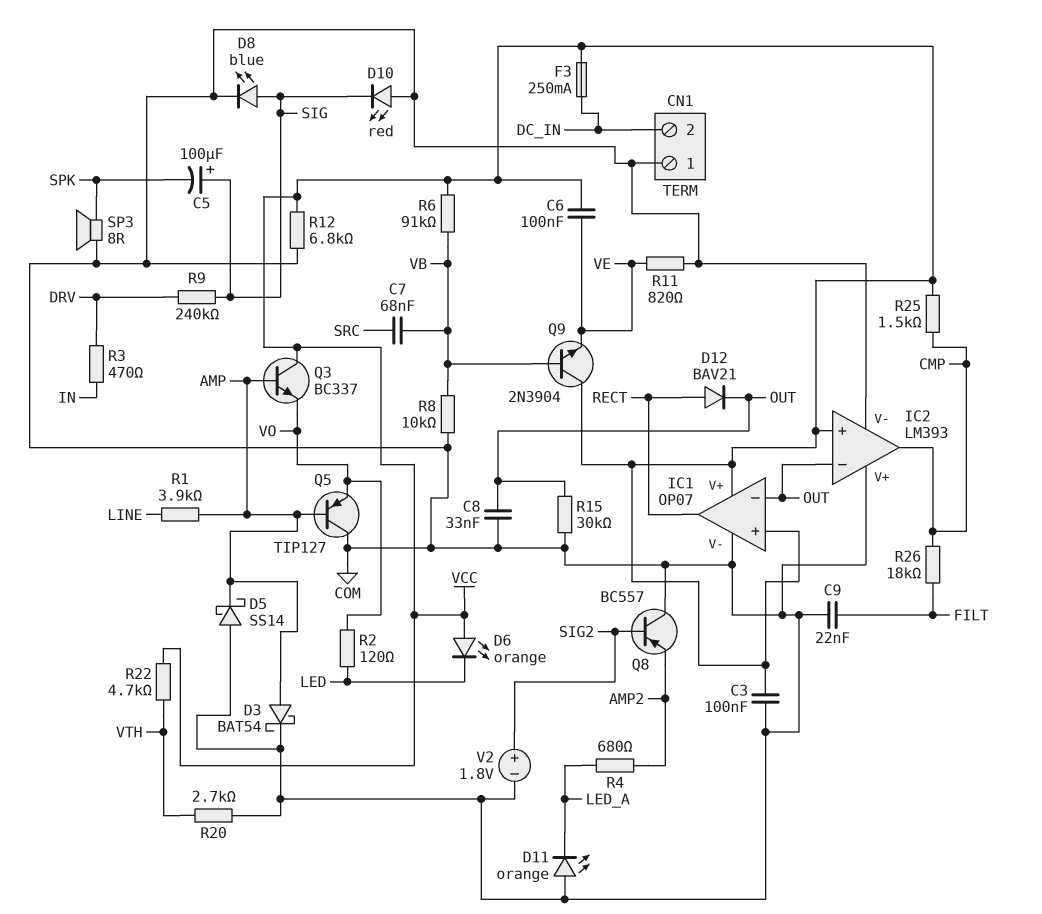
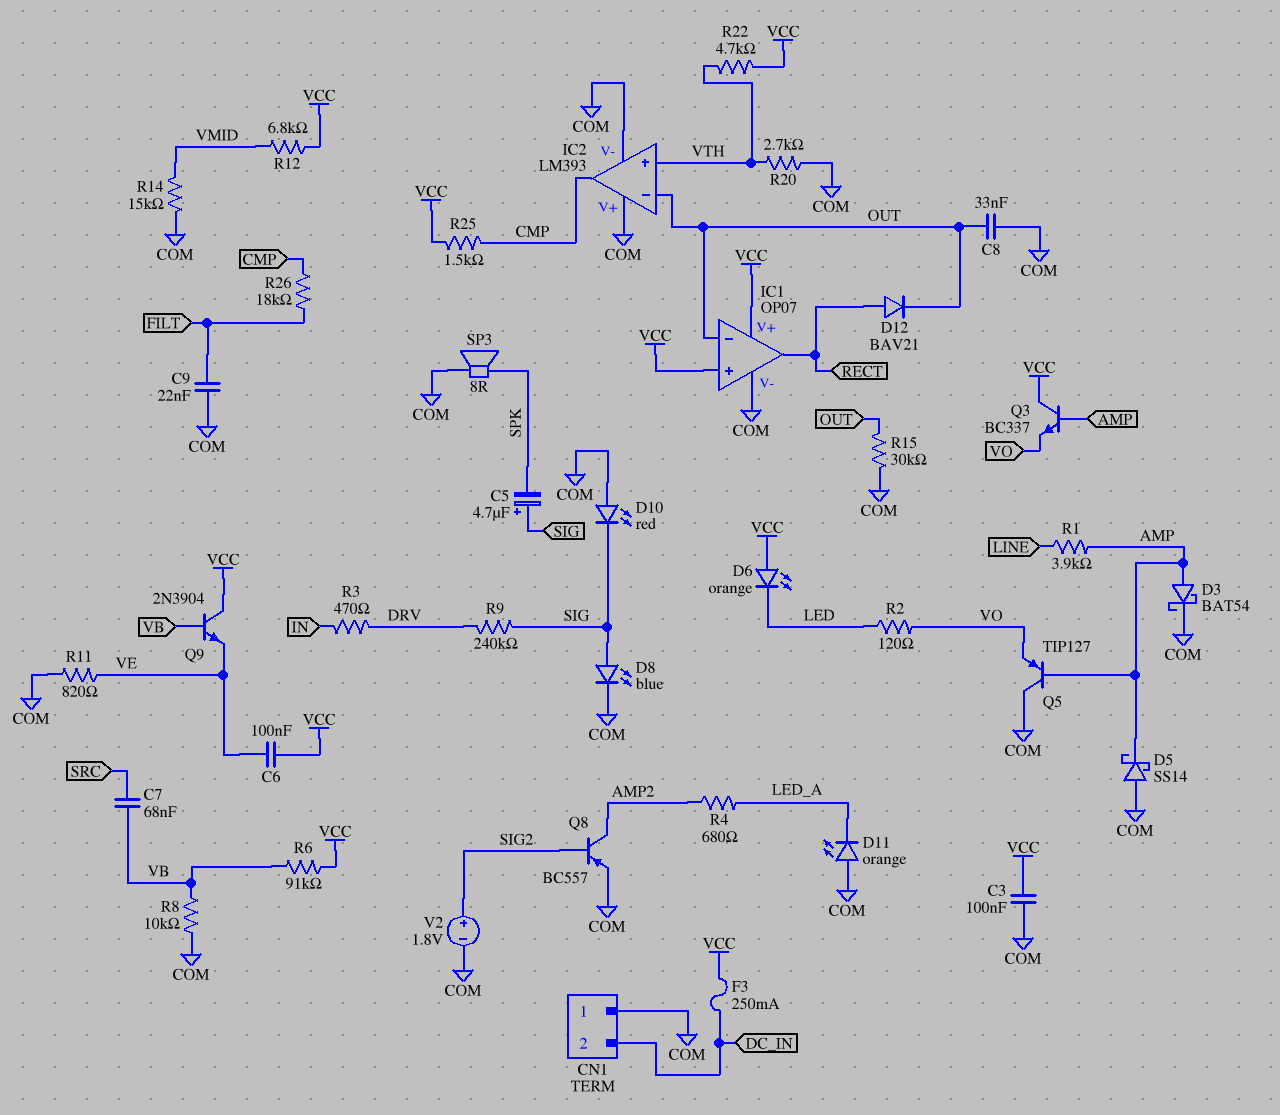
C5: 100uF (plus SIG, minus SPK) -> 4.7uF (plus SIG, minus SPK)
IC2 pin in+: VCC -> VTH
Q8: PNP BC557 (B SIG2, C COM, E AMP2) -> PNP BC557 (B SIG2, C AMP2, E COM)
R12: 6.8k (COM, VCC) -> 6.8k (VCC, VMID)
R14: none -> 15k (COM, VMID)

